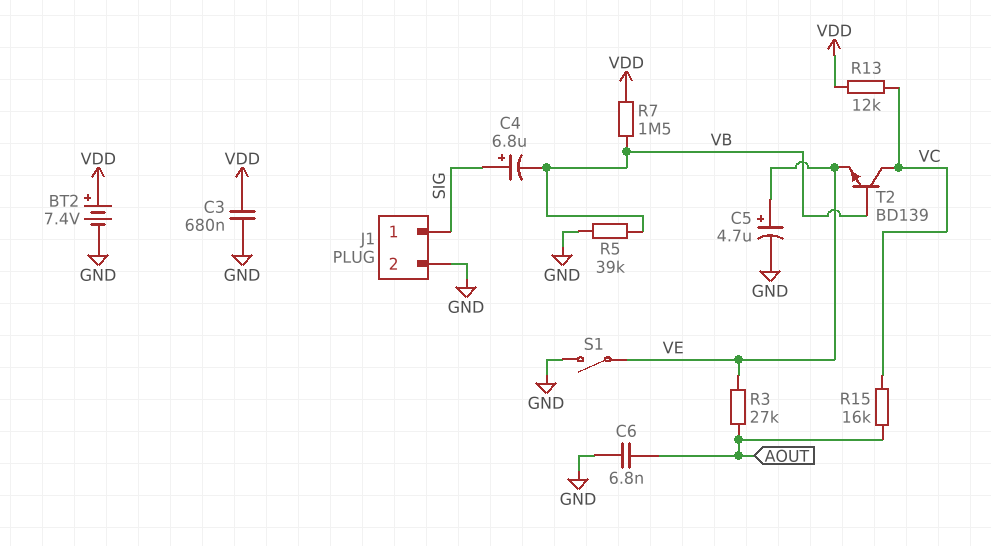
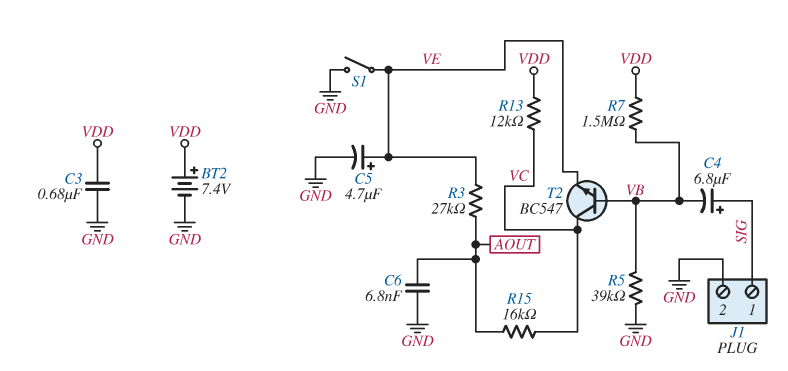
T2: NPN BD139 (B VB, C VC, E VE) -> NPN BC547 (B VB, C VC, E VE)

